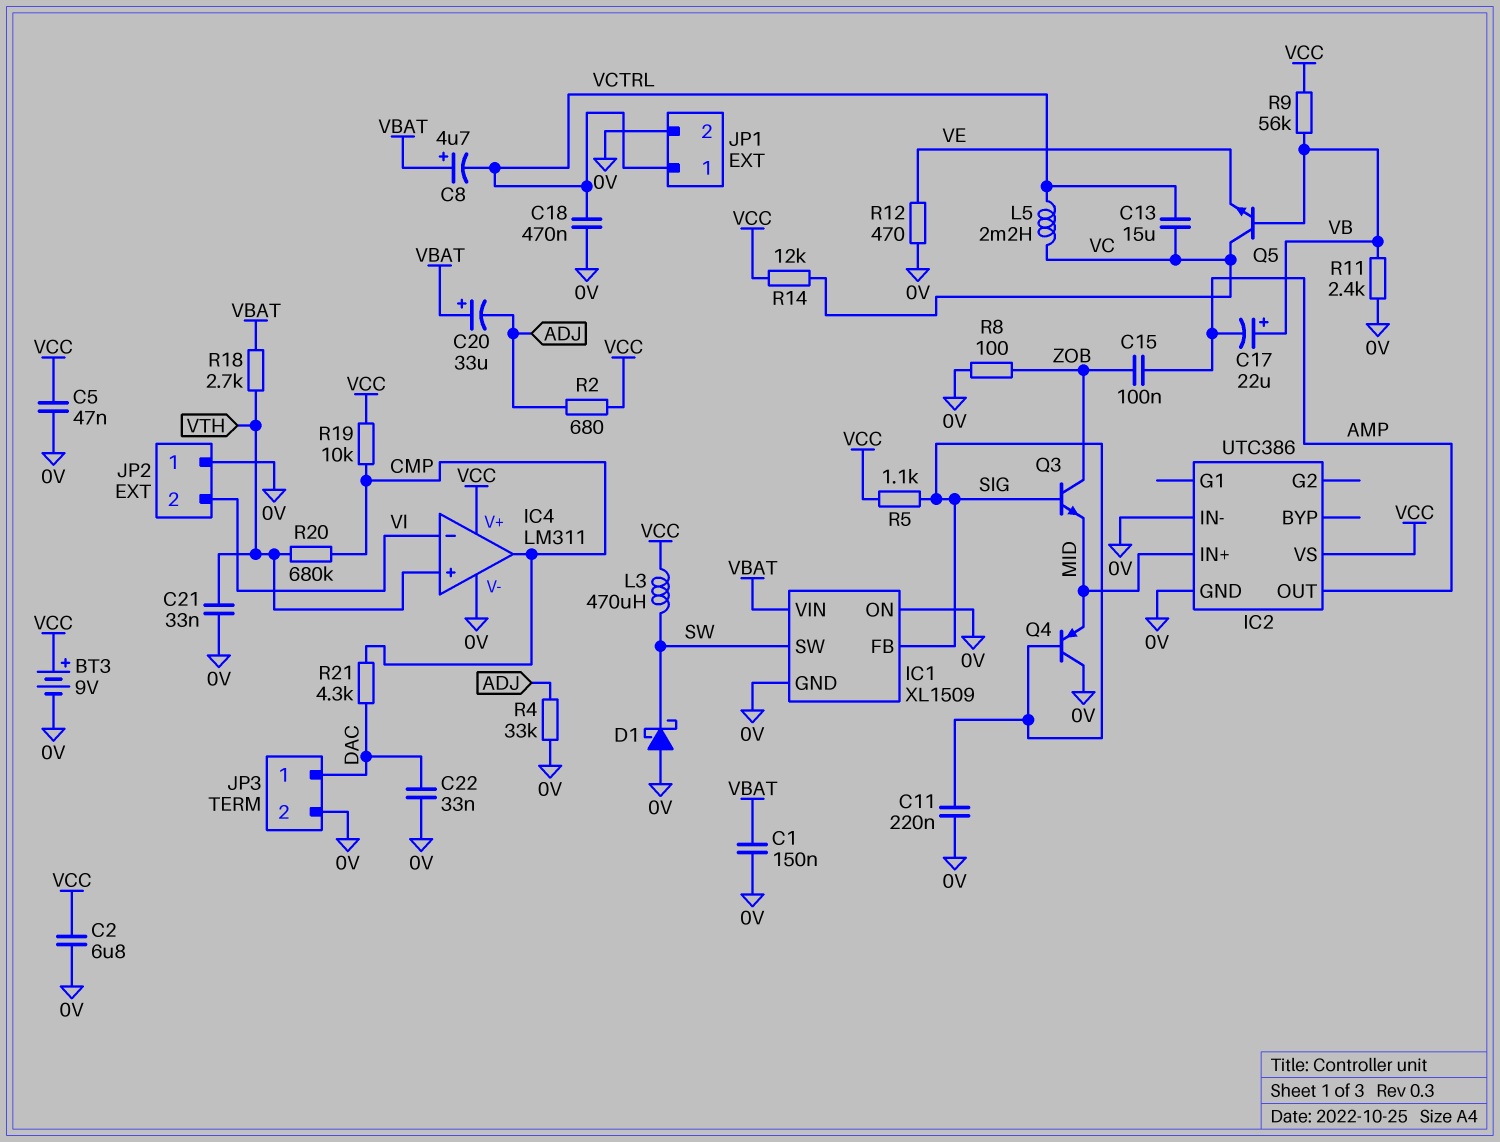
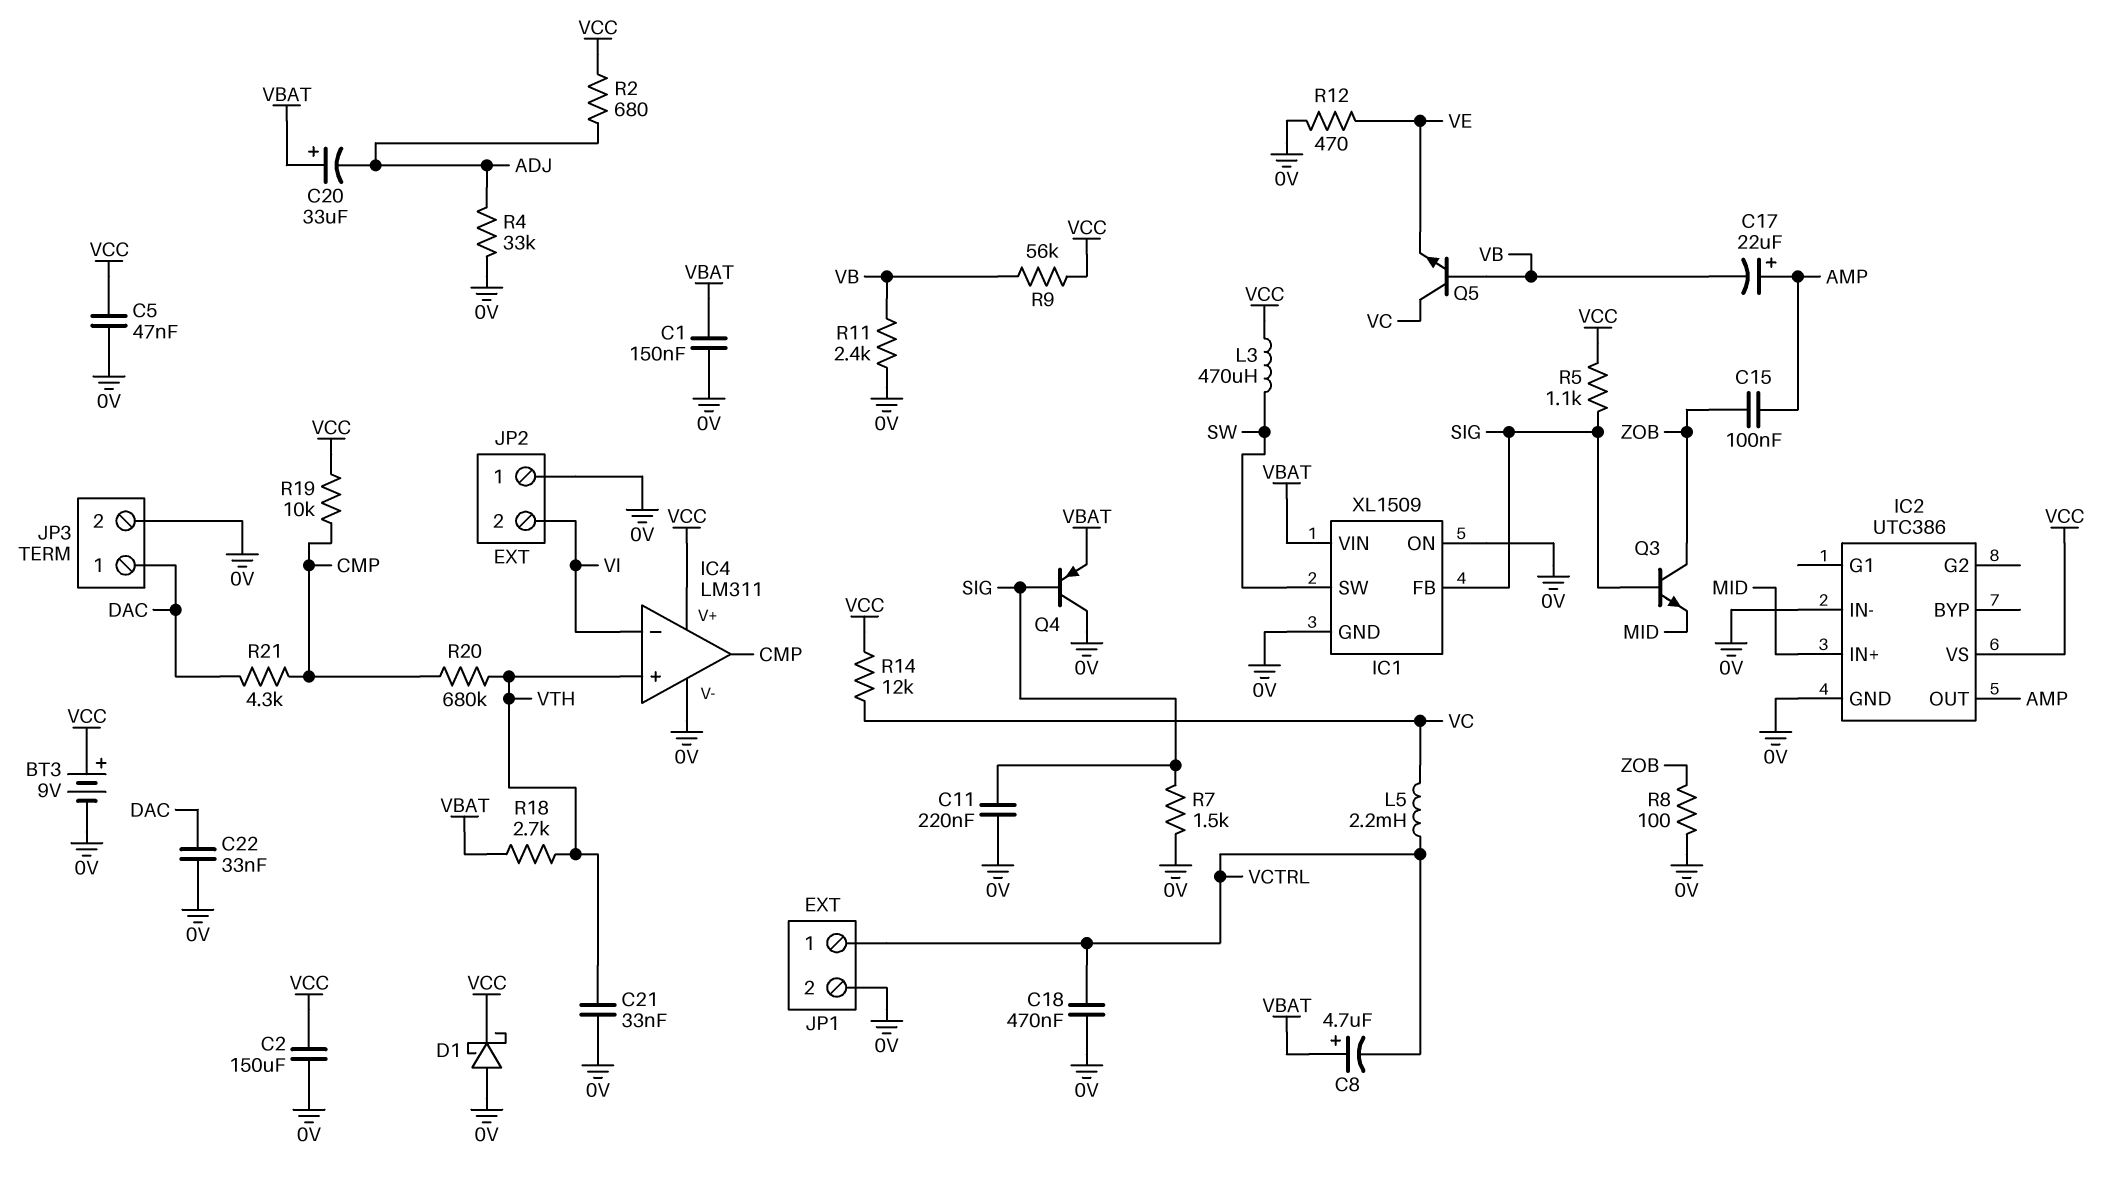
C2: 6.8uF (0V, VCC) -> 150uF (0V, VCC)
C13: 15uF (VC, VCTRL) -> none
C17: 22uF (plus VB, minus AMP) -> 22uF (plus AMP, minus VB)
D1: schottky (A 0V, K SW) -> schottky (A 0V, K VCC)
Q4: PNP (B SIG, C 0V, E MID) -> PNP (B SIG, C 0V, E VBAT)
R7: none -> 1.5k (0V, SIG)

